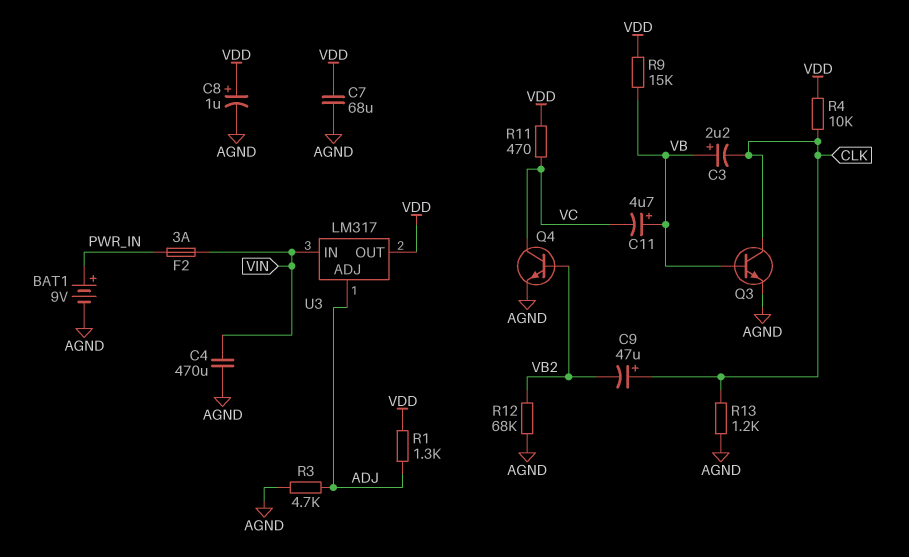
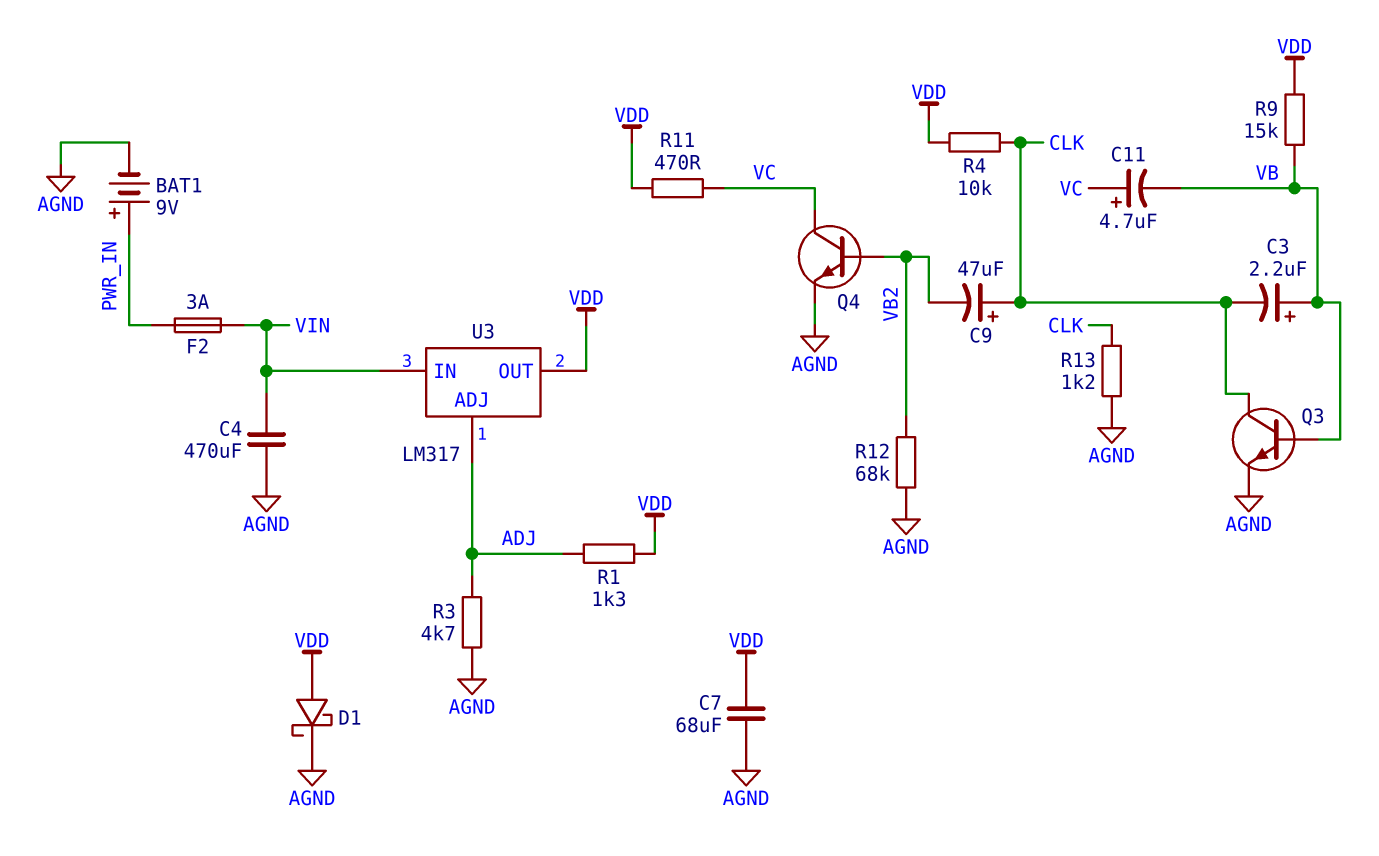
C8: 1uF (plus VDD, minus AGND) -> none
C11: 4.7uF (plus VB, minus VC) -> 4.7uF (plus VC, minus VB)
D1: none -> schottky (A VDD, K AGND)

